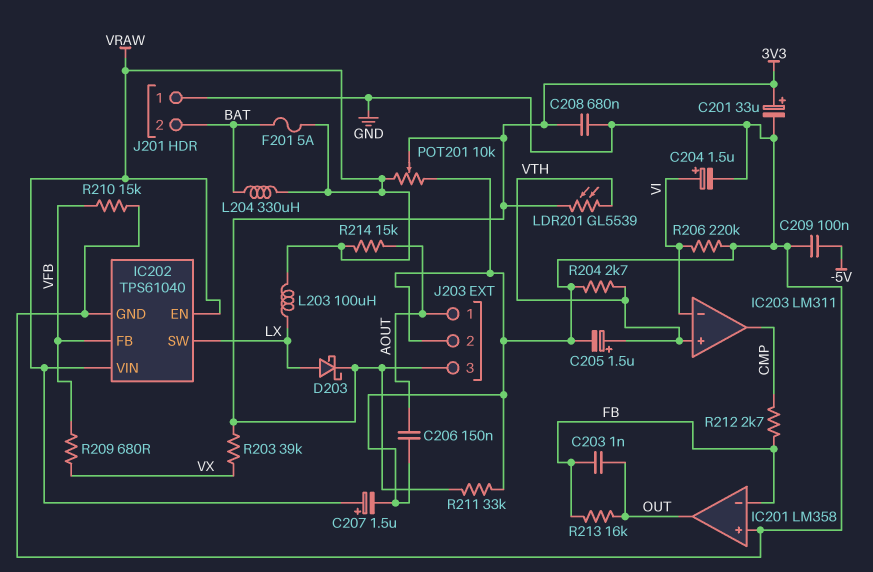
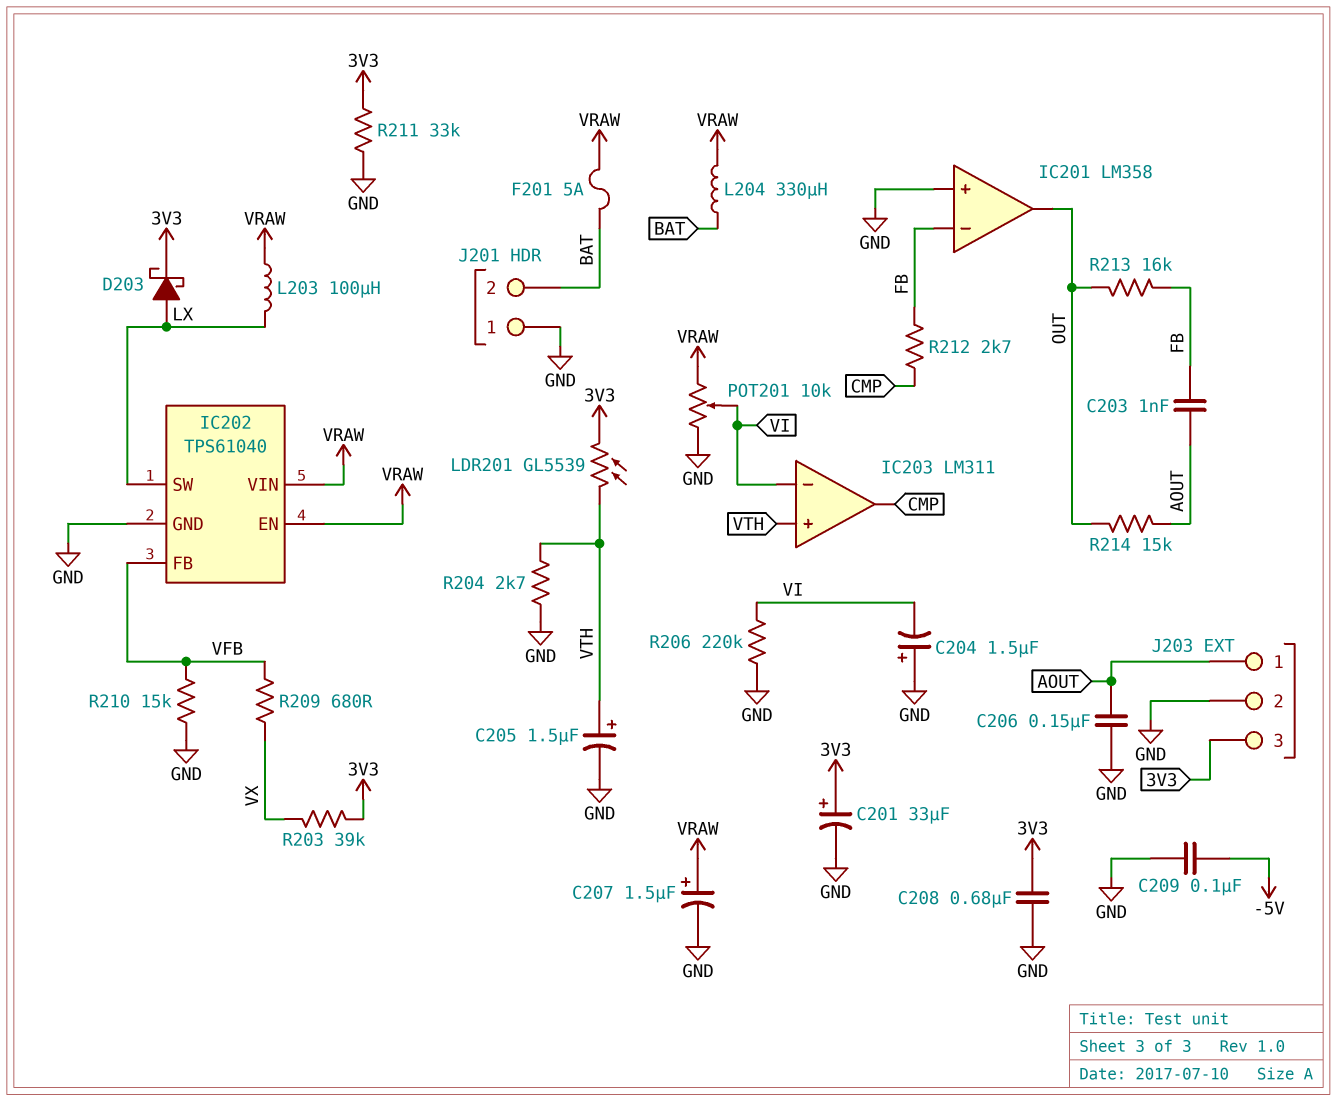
C203: 1nF (FB, OUT) -> 1nF (AOUT, FB)
C204: 1.5uF (plus VI, minus GND) -> 1.5uF (plus GND, minus VI)
POT201: 10k (GND, VRAW, wiper 3V3) -> 10k (GND, VRAW, wiper VI)
R214: 15k (AOUT, VRAW) -> 15k (AOUT, OUT)

